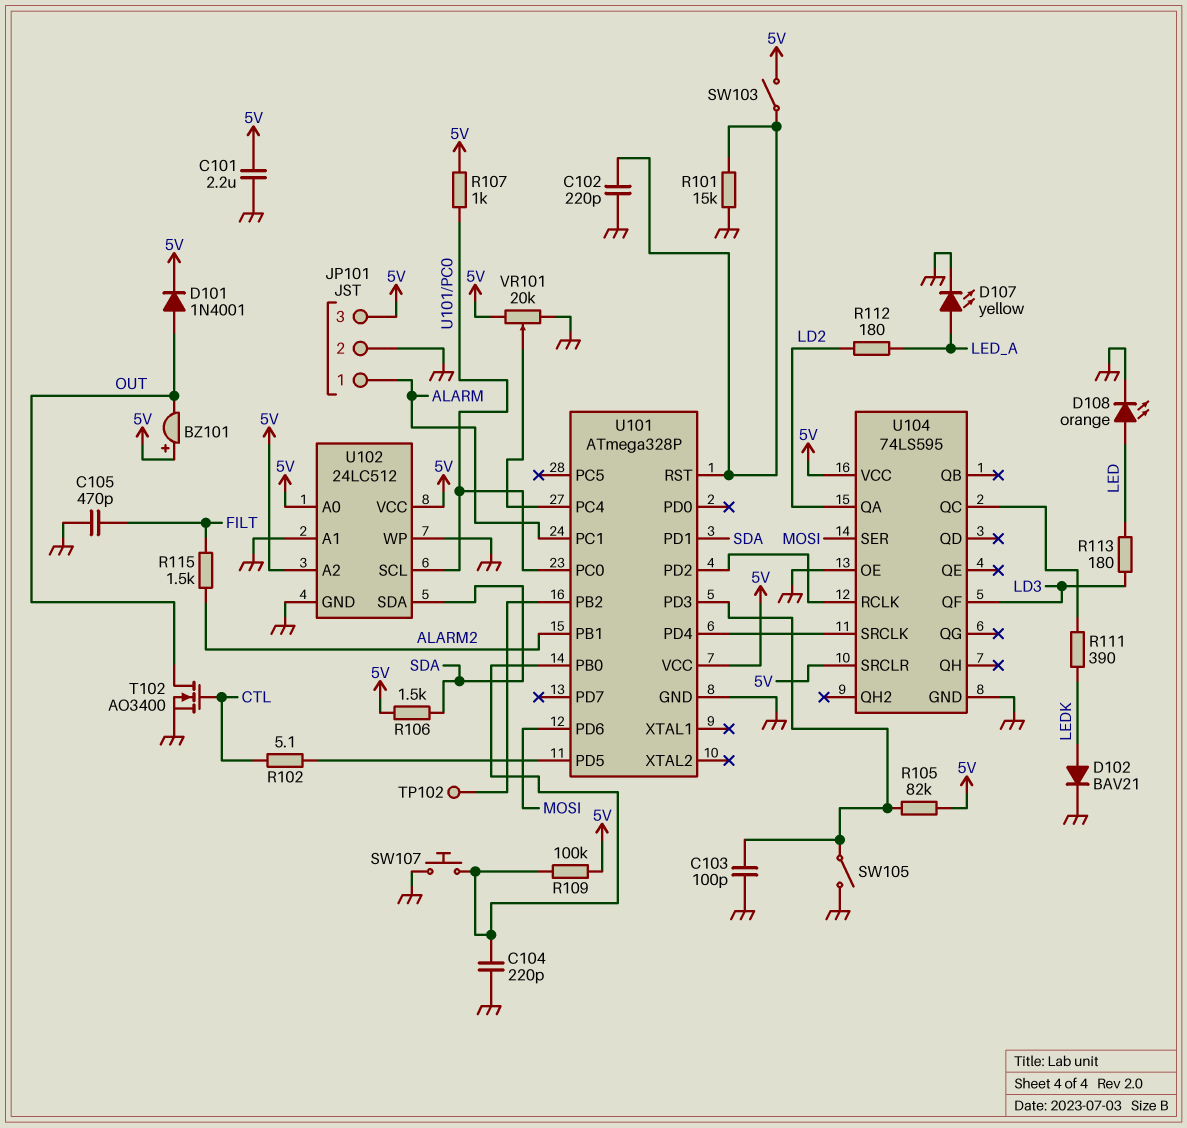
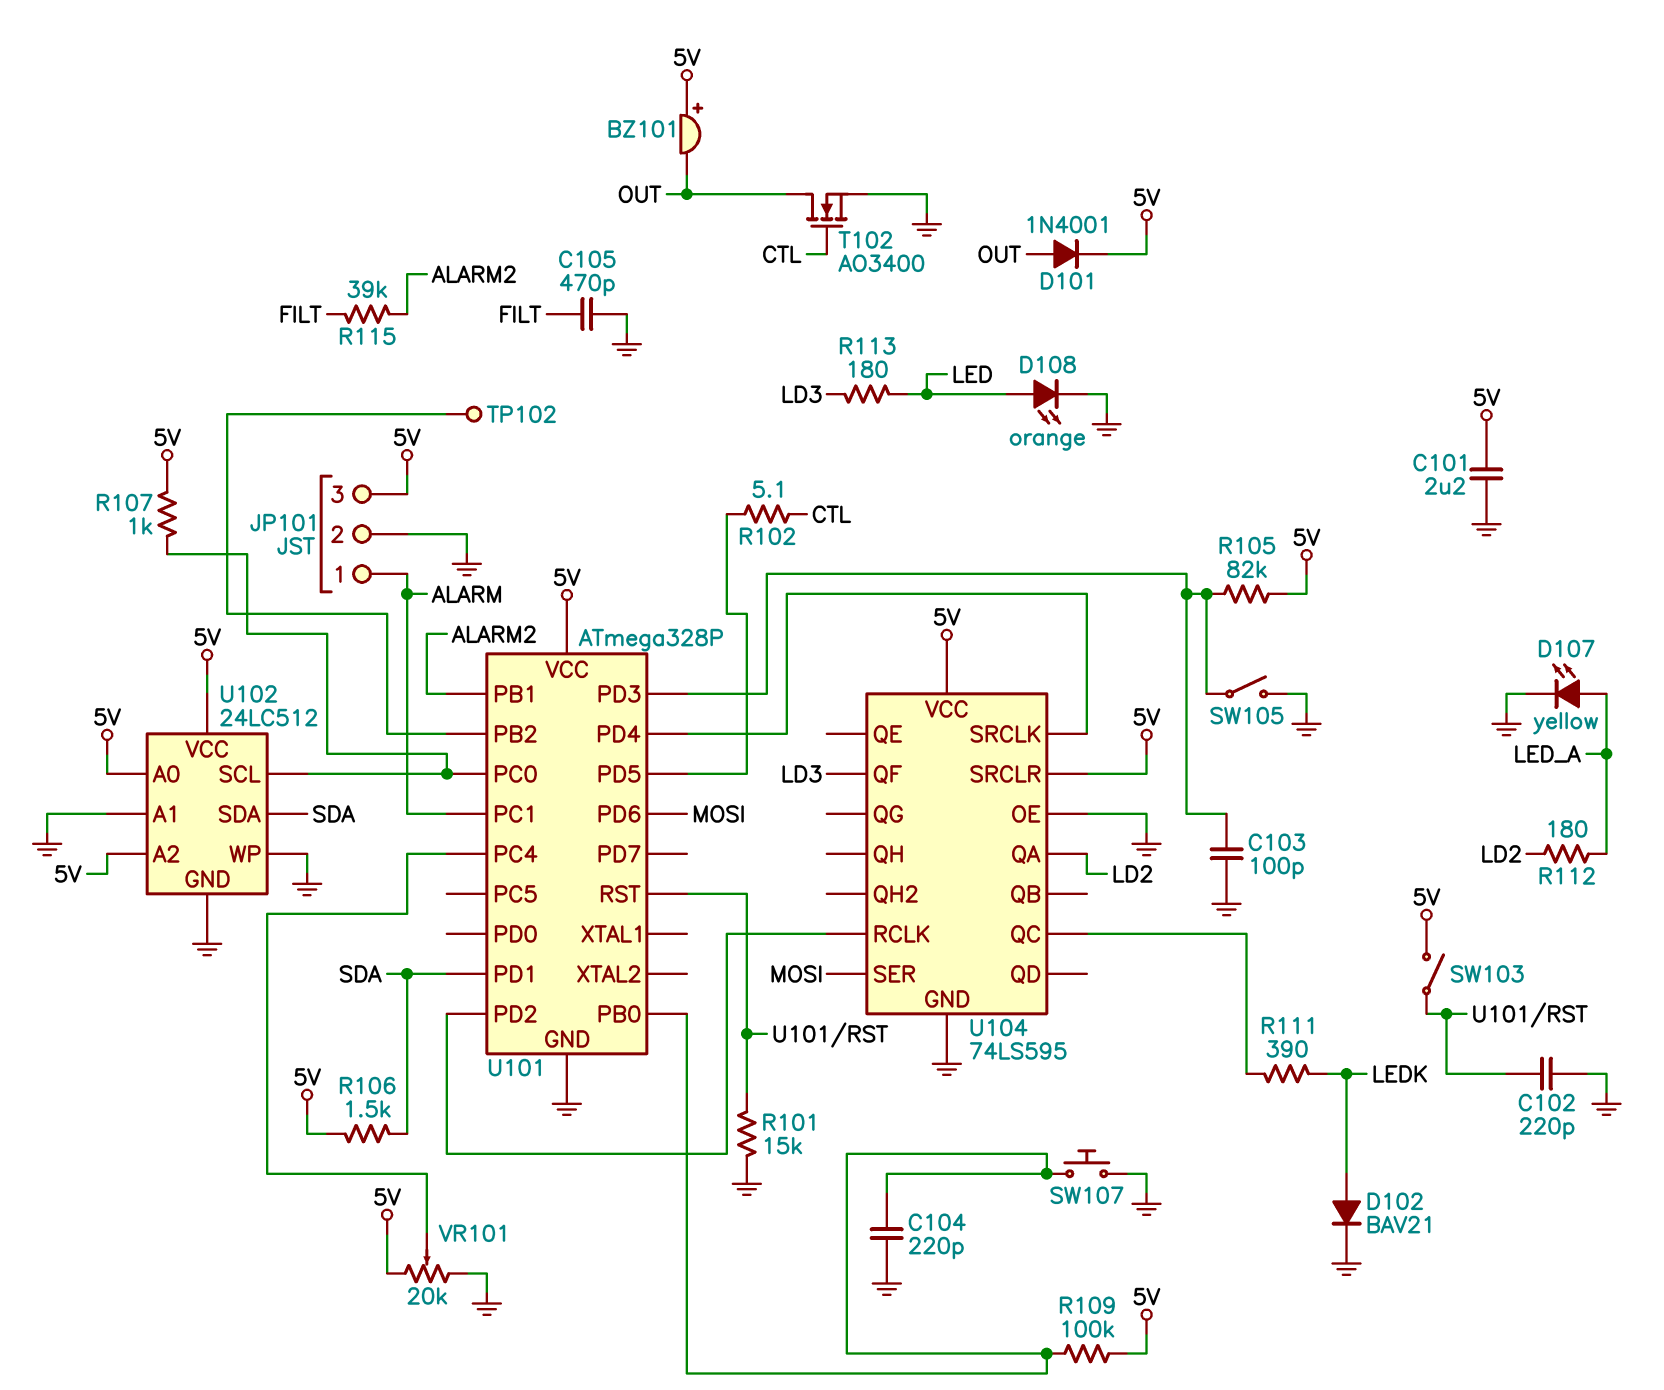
R115: 1.5k (ALARM2, FILT) -> 39k (ALARM2, FILT)

